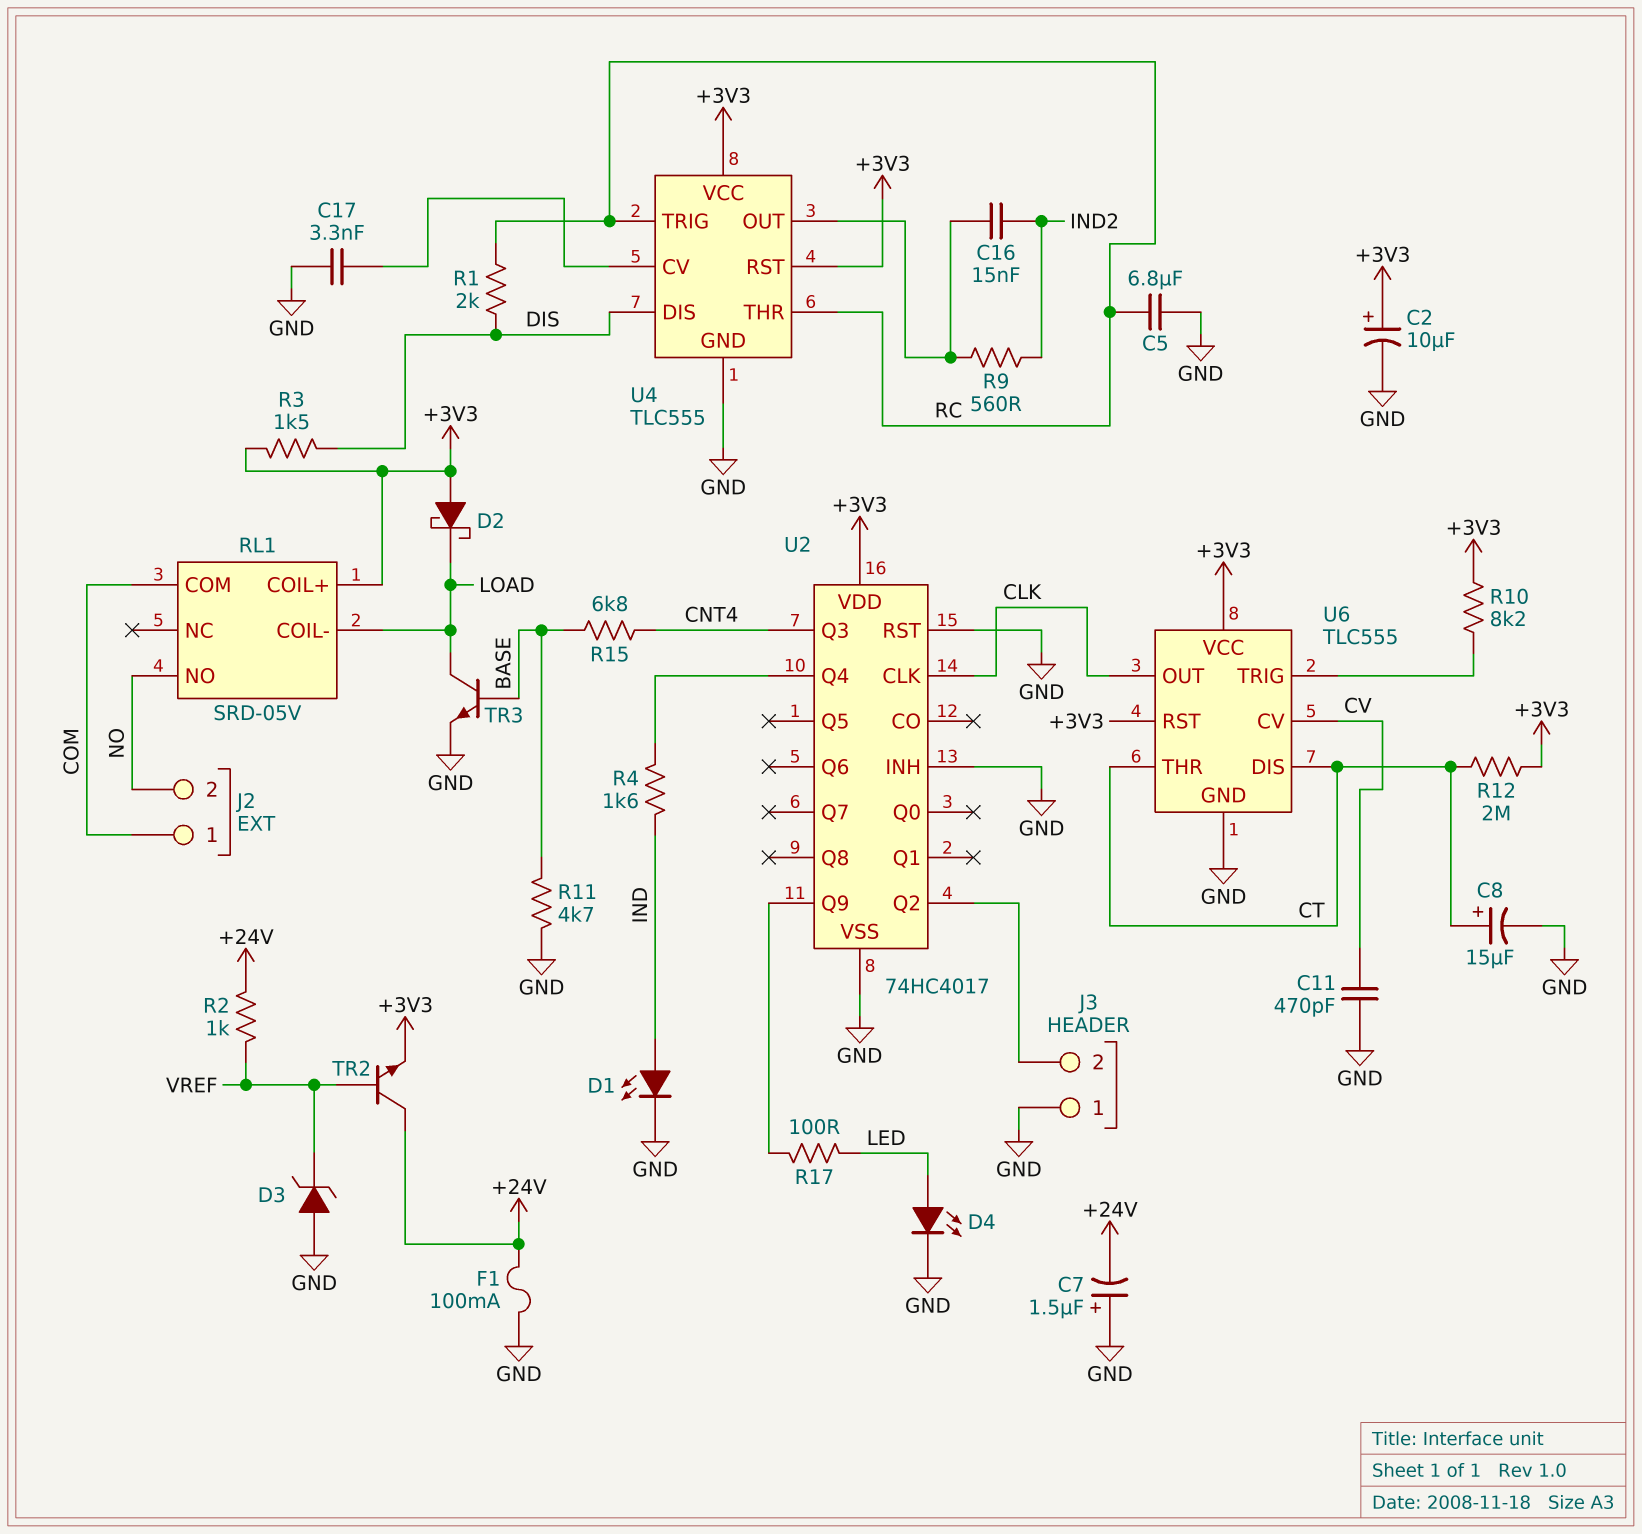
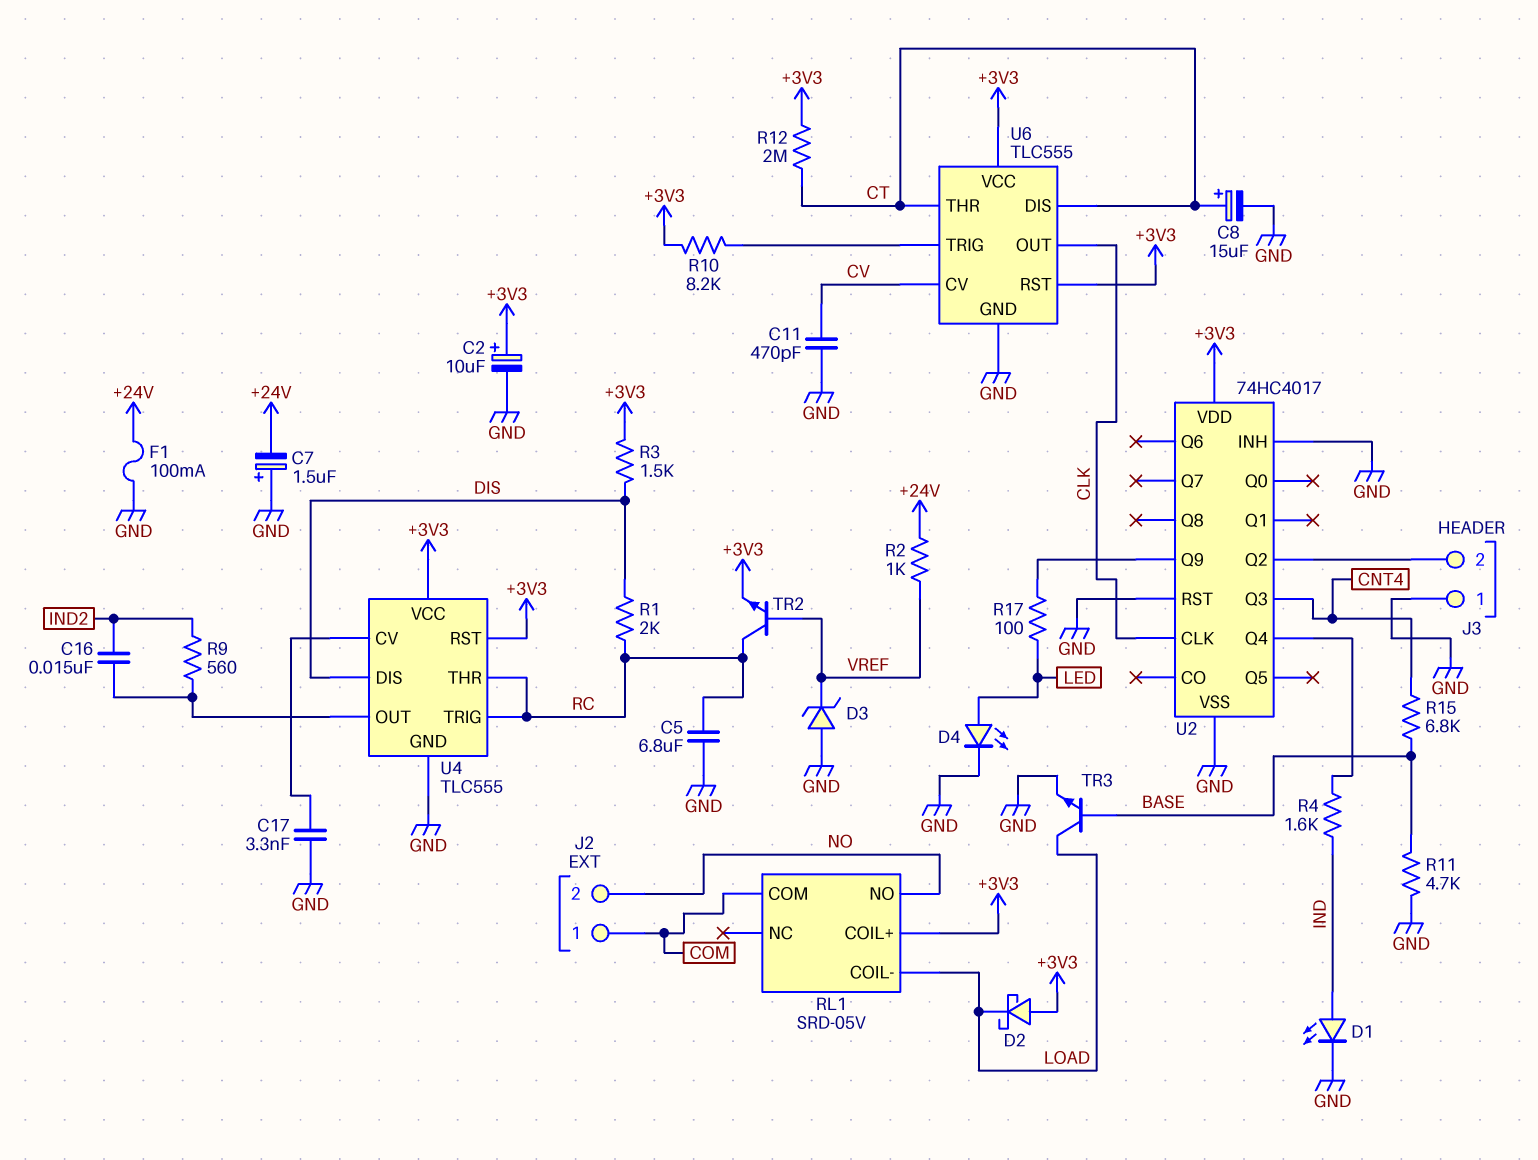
TR2: NPN (B VREF, C +24V, E +3V3) -> NPN (B VREF, C RC, E +3V3)

